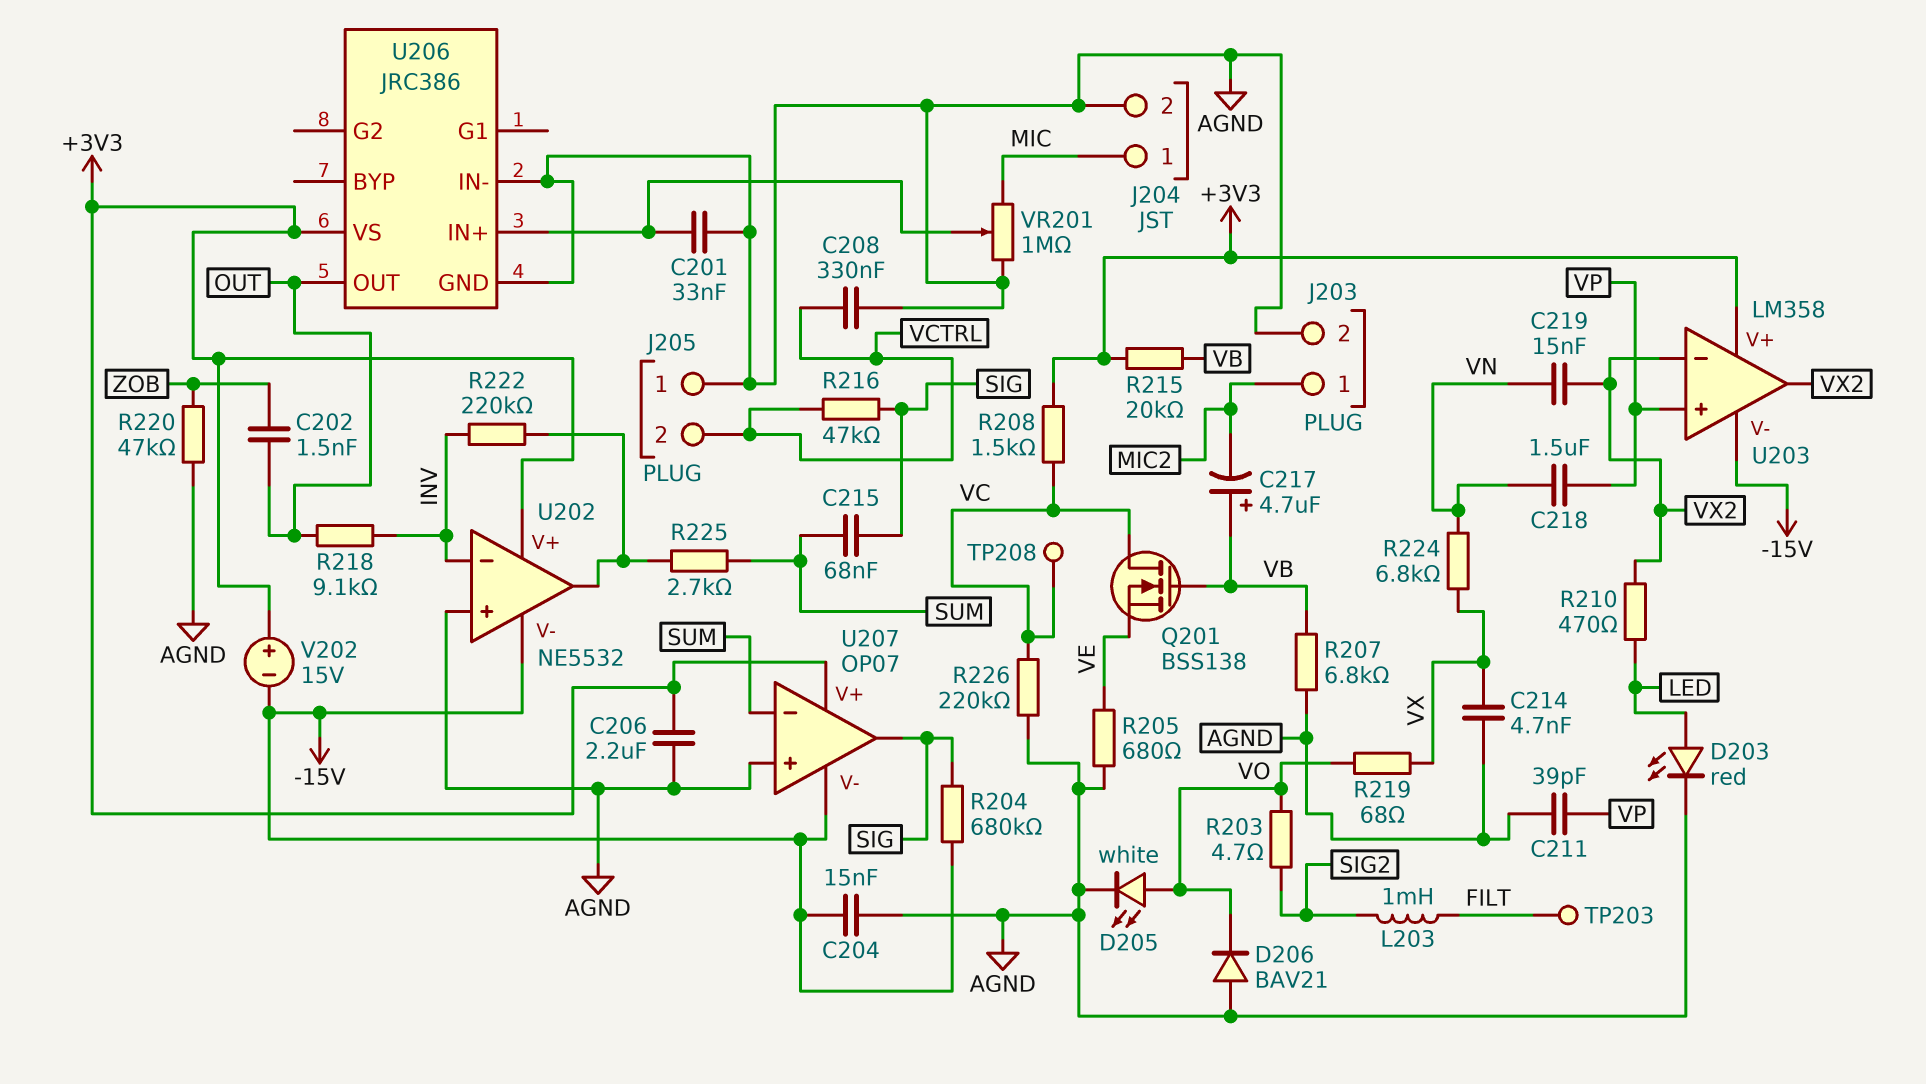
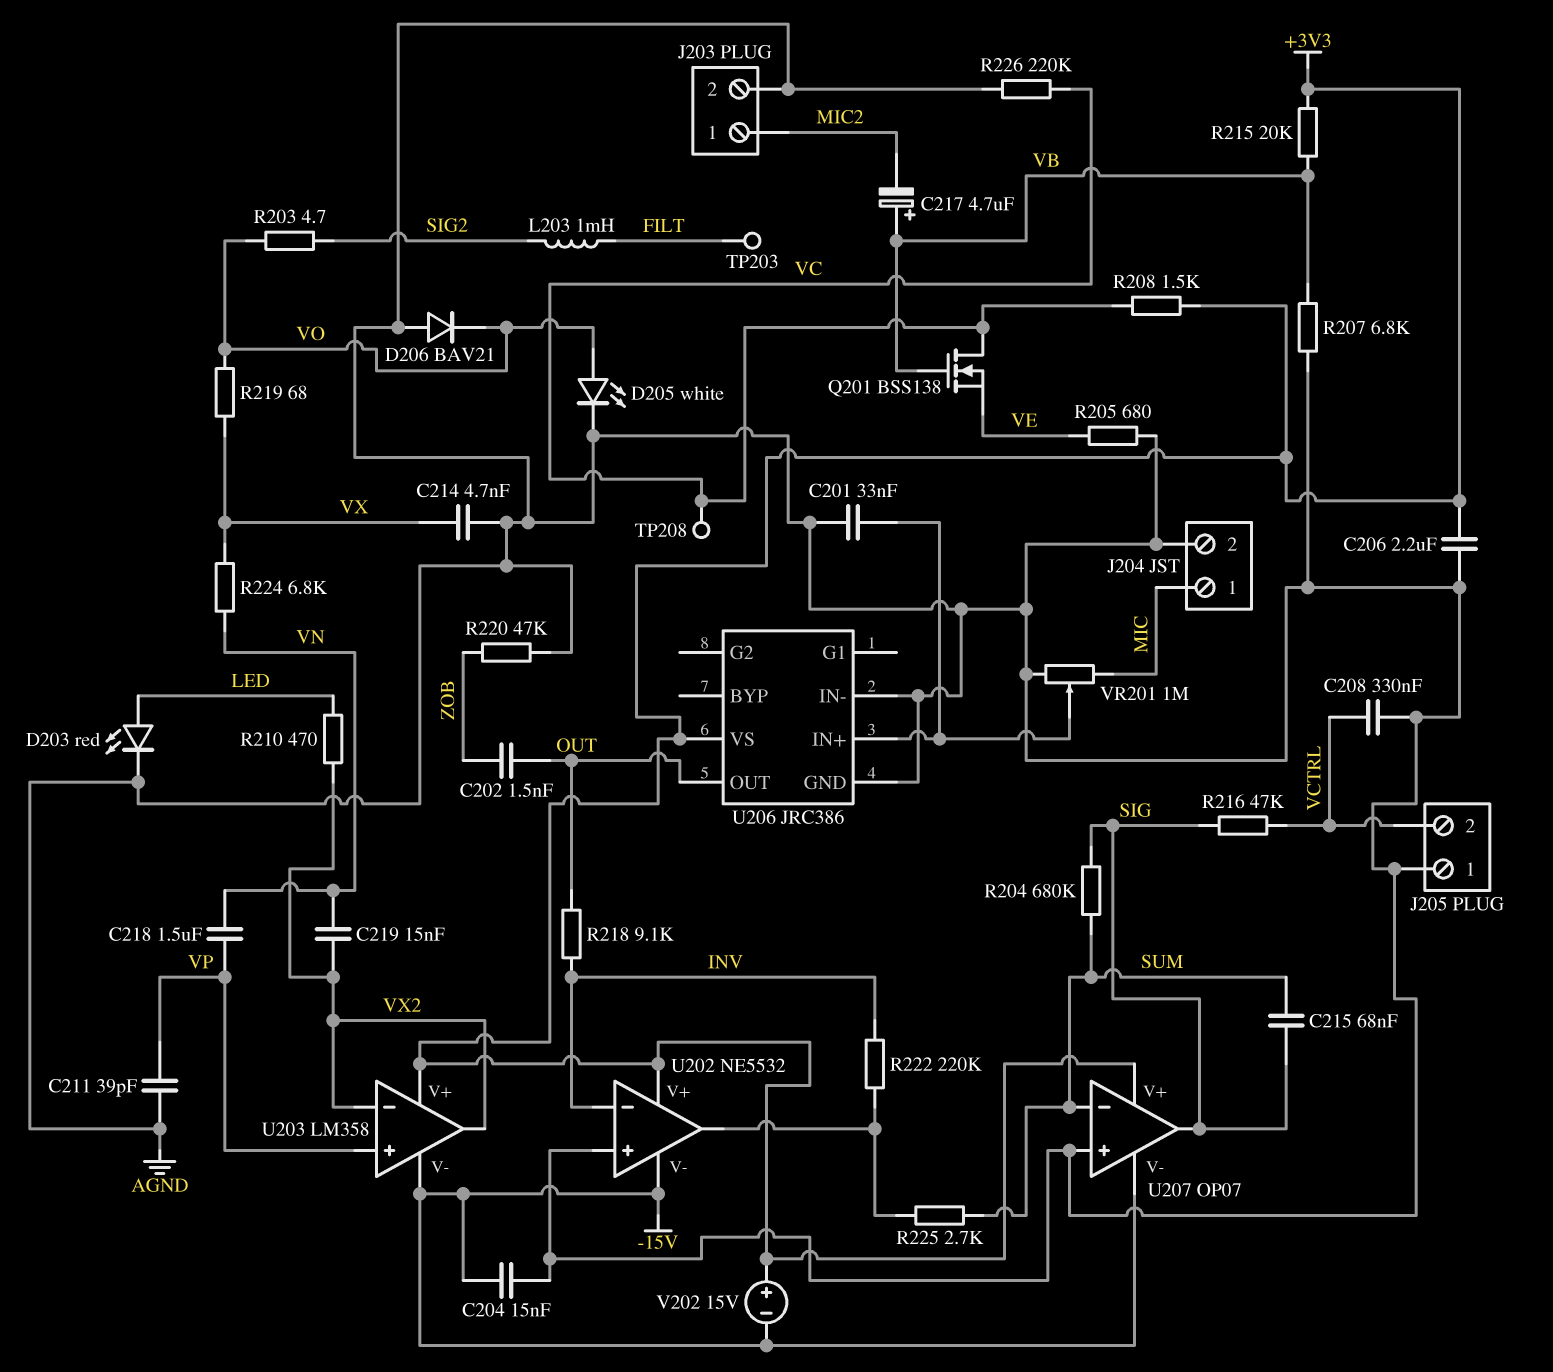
R204: 680k (-15V, SIG) -> 680k (SIG, SUM)

